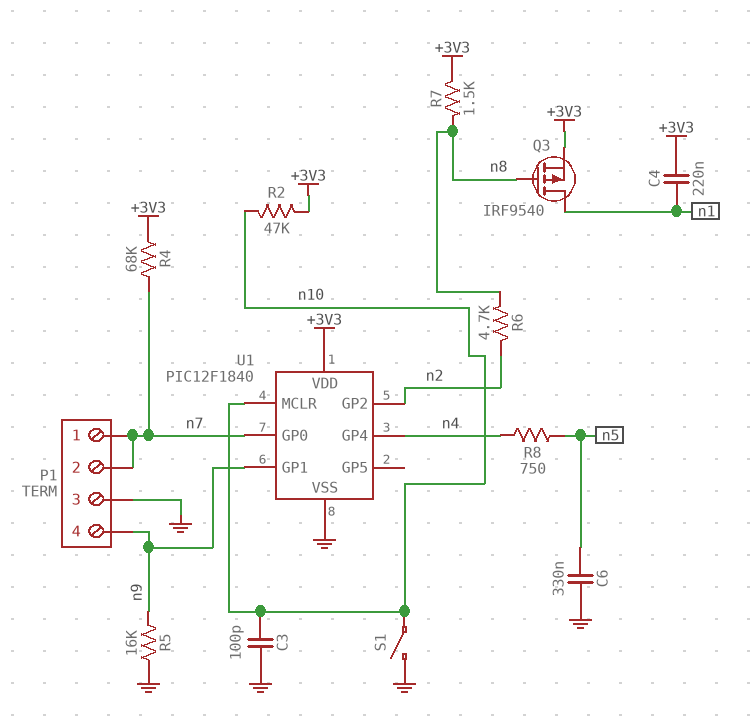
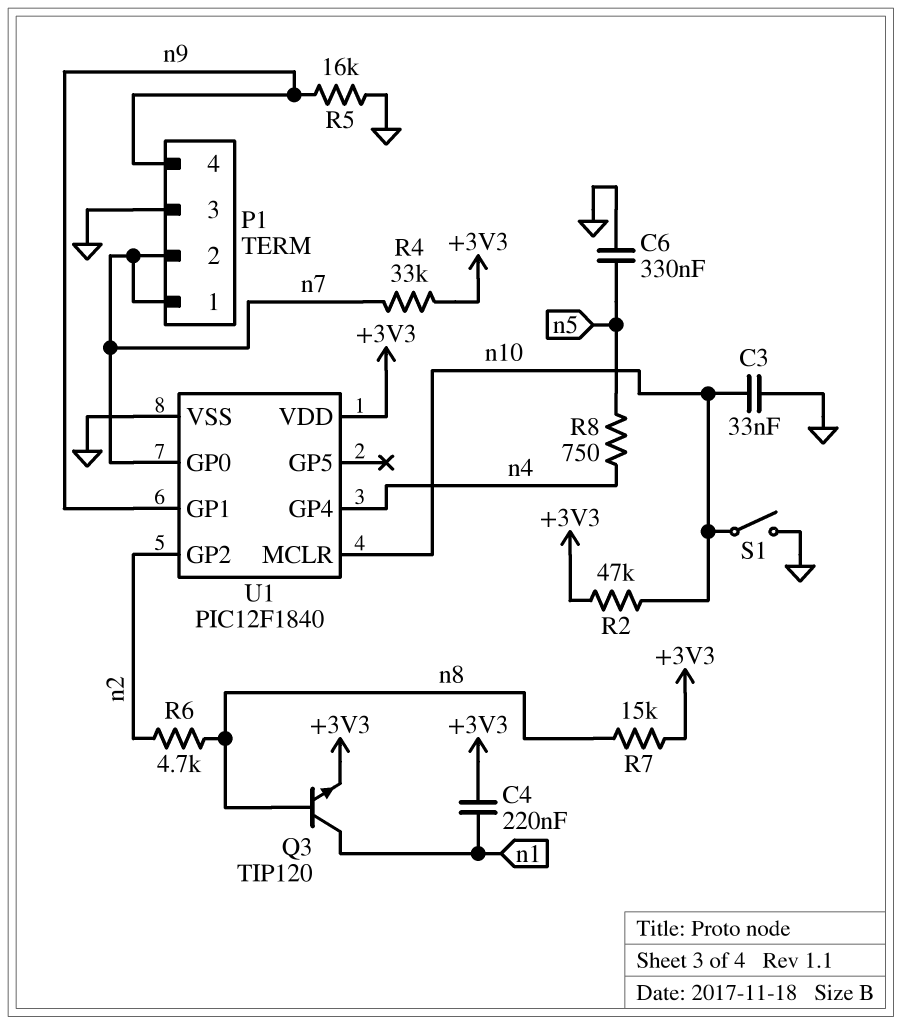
C3: 100pF (GND, n10) -> 33nF (GND, n10)
Q3: PMOS IRF9540 (G n8, D n1, S +3V3) -> NPN TIP120 (B n8, C n1, E +3V3)
R4: 68k (+3V3, n7) -> 33k (+3V3, n7)
R7: 1.5k (+3V3, n8) -> 15k (+3V3, n8)

